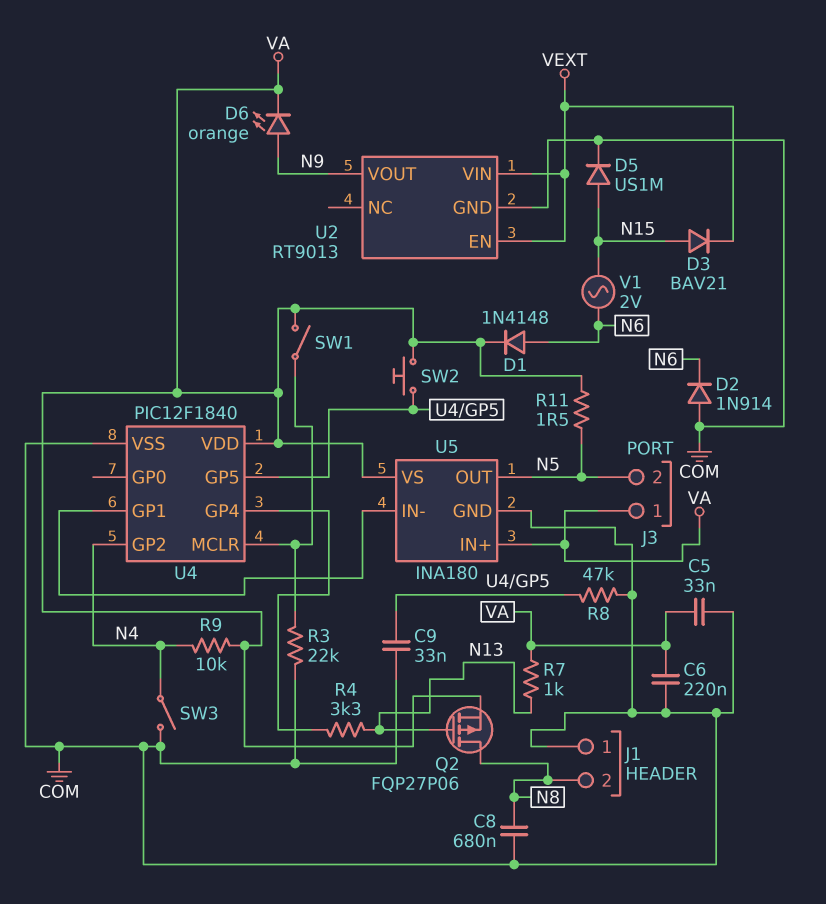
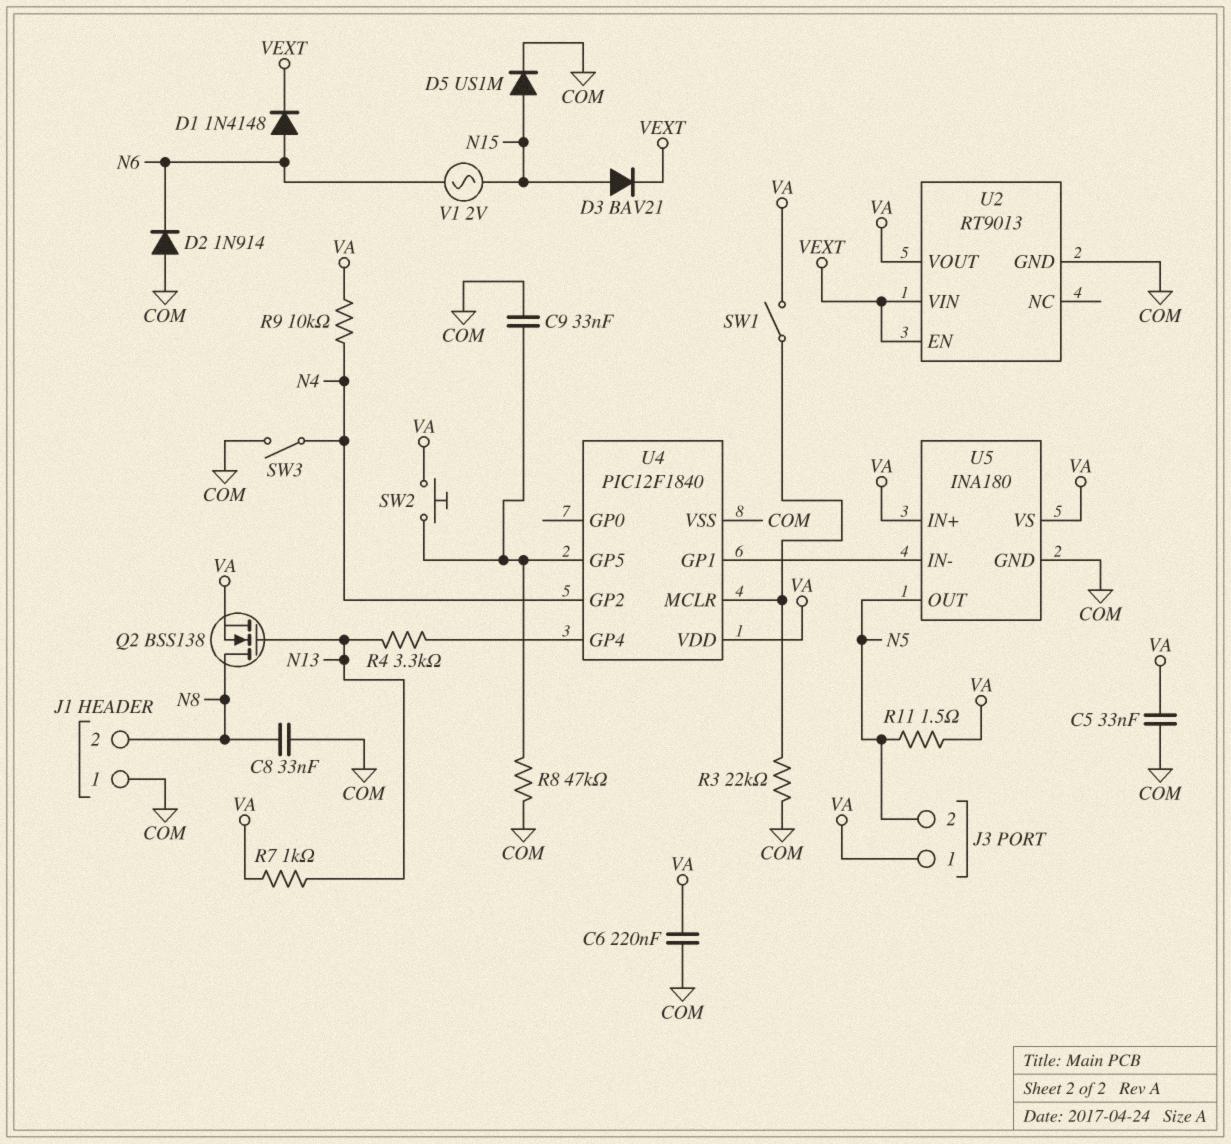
C8: 680nF (COM, N8) -> 33nF (COM, N8)
D1: diode 1N4148 (A N6, K VA) -> diode 1N4148 (A N6, K VEXT)
D6: LED orange (A N9, K VA) -> none
Q2: PMOS FQP27P06 (G N13, D N8, S VA) -> NMOS BSS138 (G N13, D N8, S VA)
U2 pin VOUT: N9 -> VA

